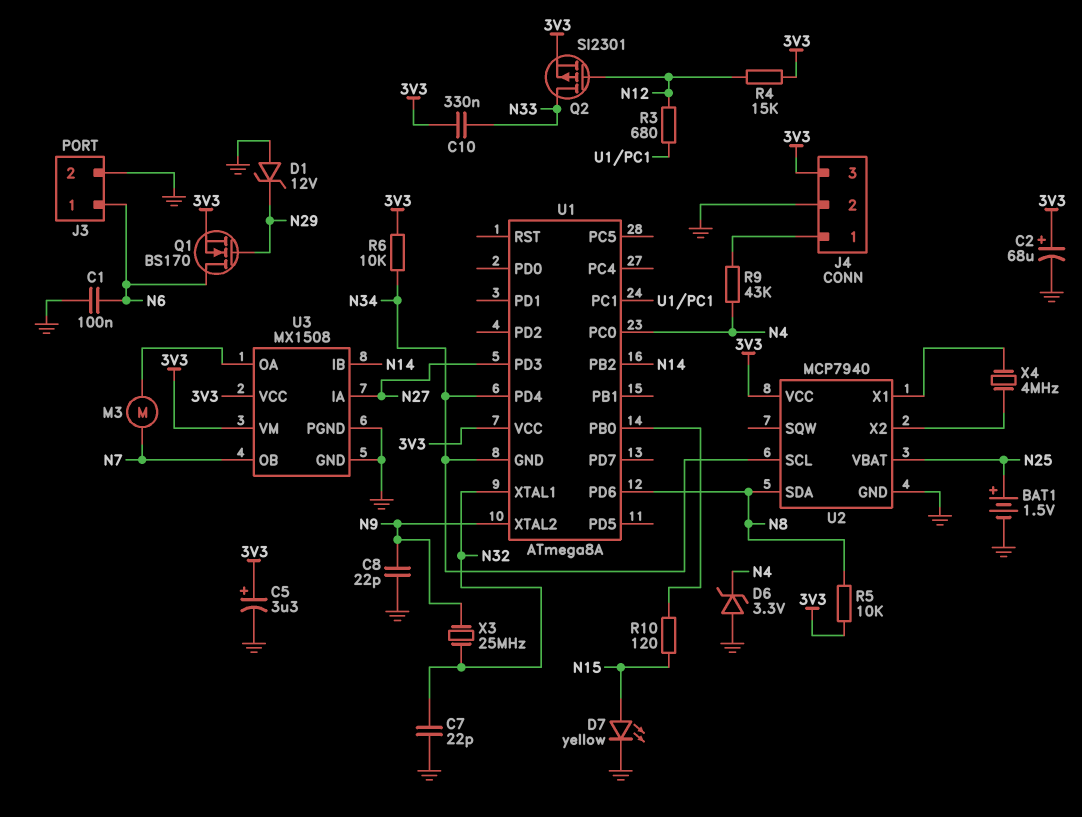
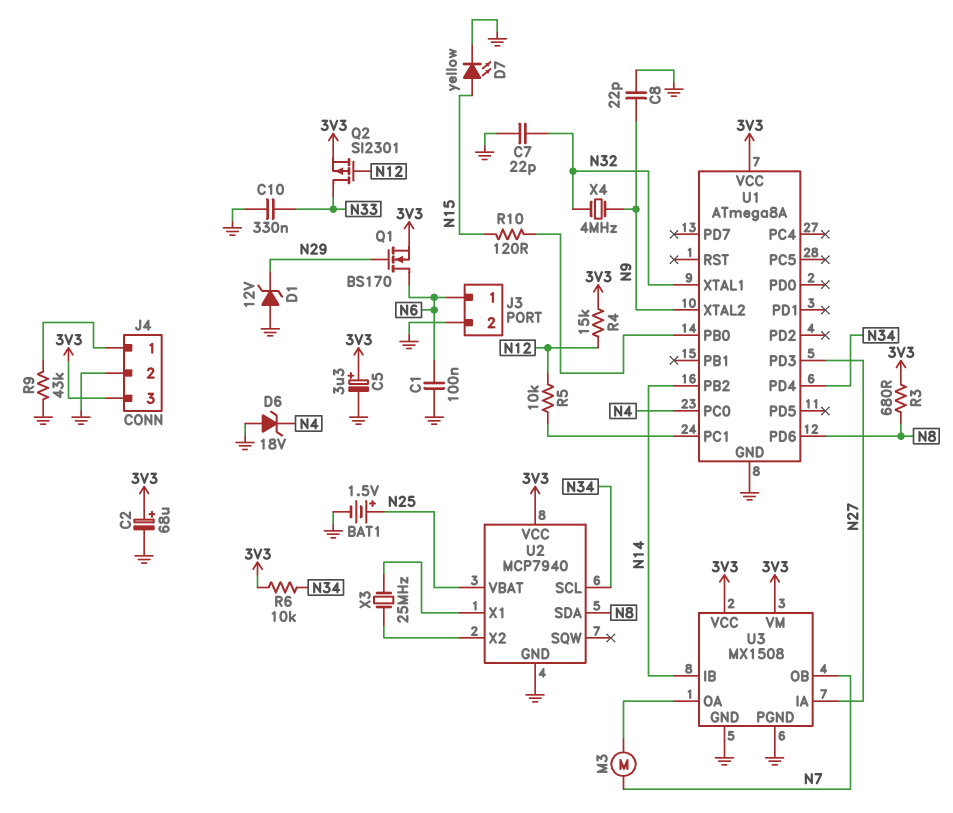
C10: 330nF (3V3, N33) -> 330nF (GND, N33)
D6: zener 3.3V (A GND, K N4) -> zener 18V (A GND, K N4)
R3: 680 (N12, U1/PC1) -> 680 (3V3, N8)
R5: 10k (3V3, N8) -> 10k (N12, U1/PC1)
R9: 43k (J4/1, N4) -> 43k (GND, J4/1)
U1 pin GND: N34 -> GND
X3: 25MHz (N9, N32) -> 25MHz (U2/X1, U2/X2)
X4: 4MHz (U2/X1, U2/X2) -> 4MHz (N9, N32)

